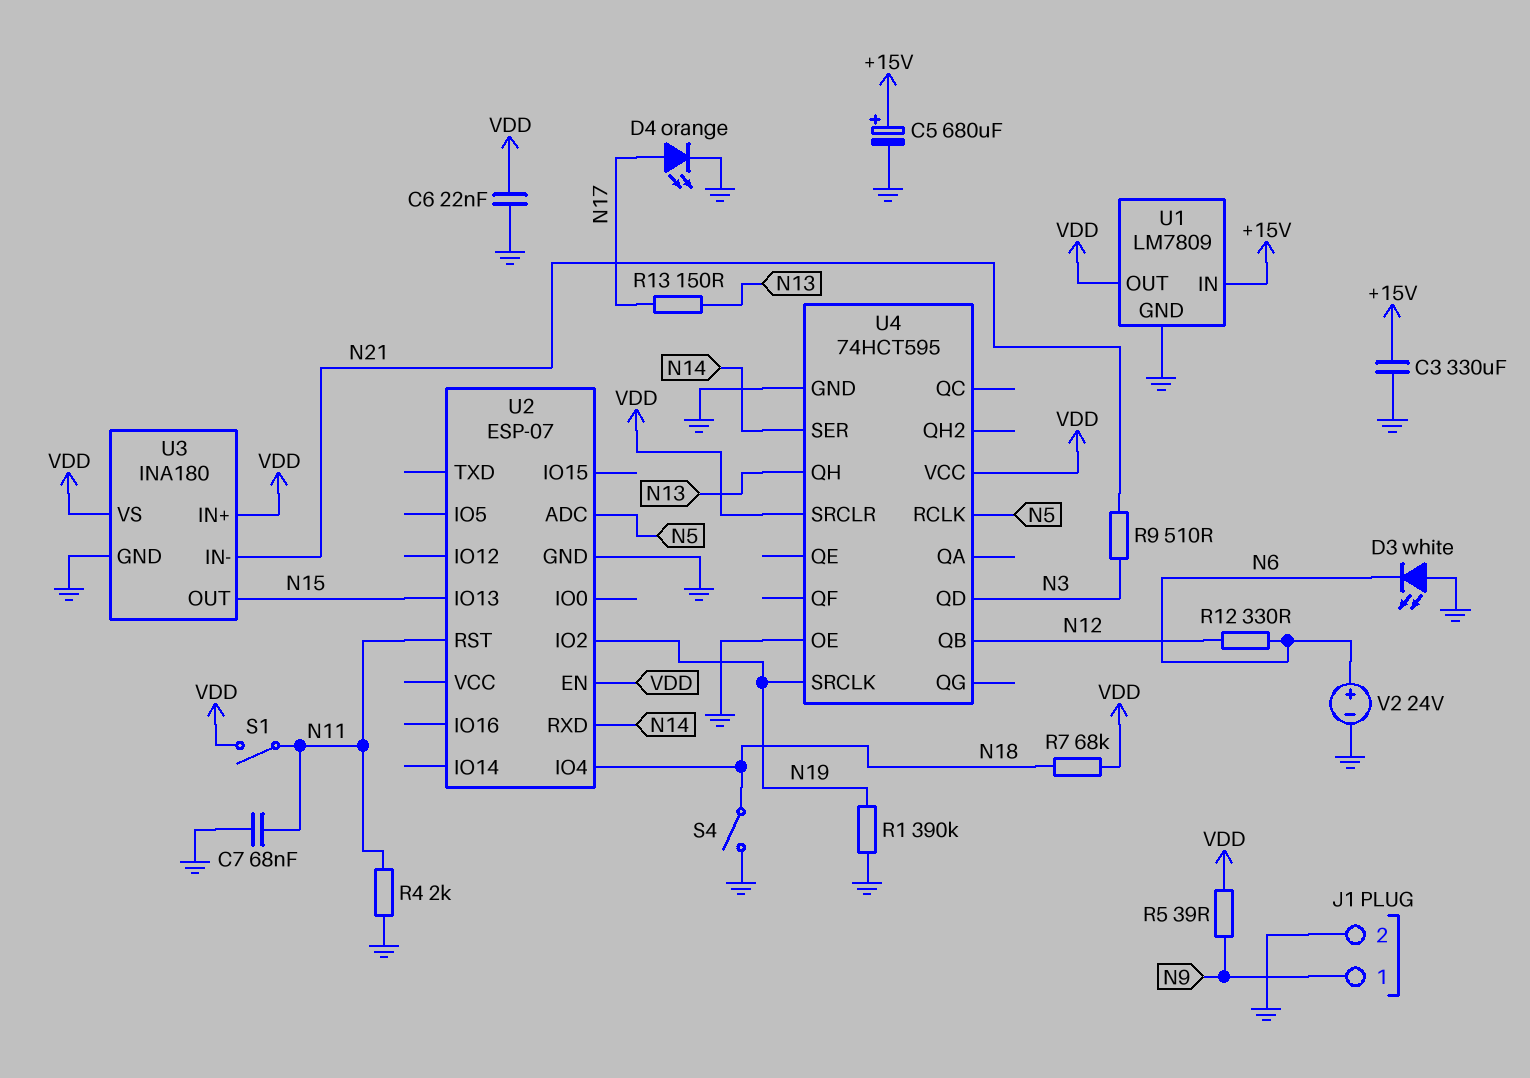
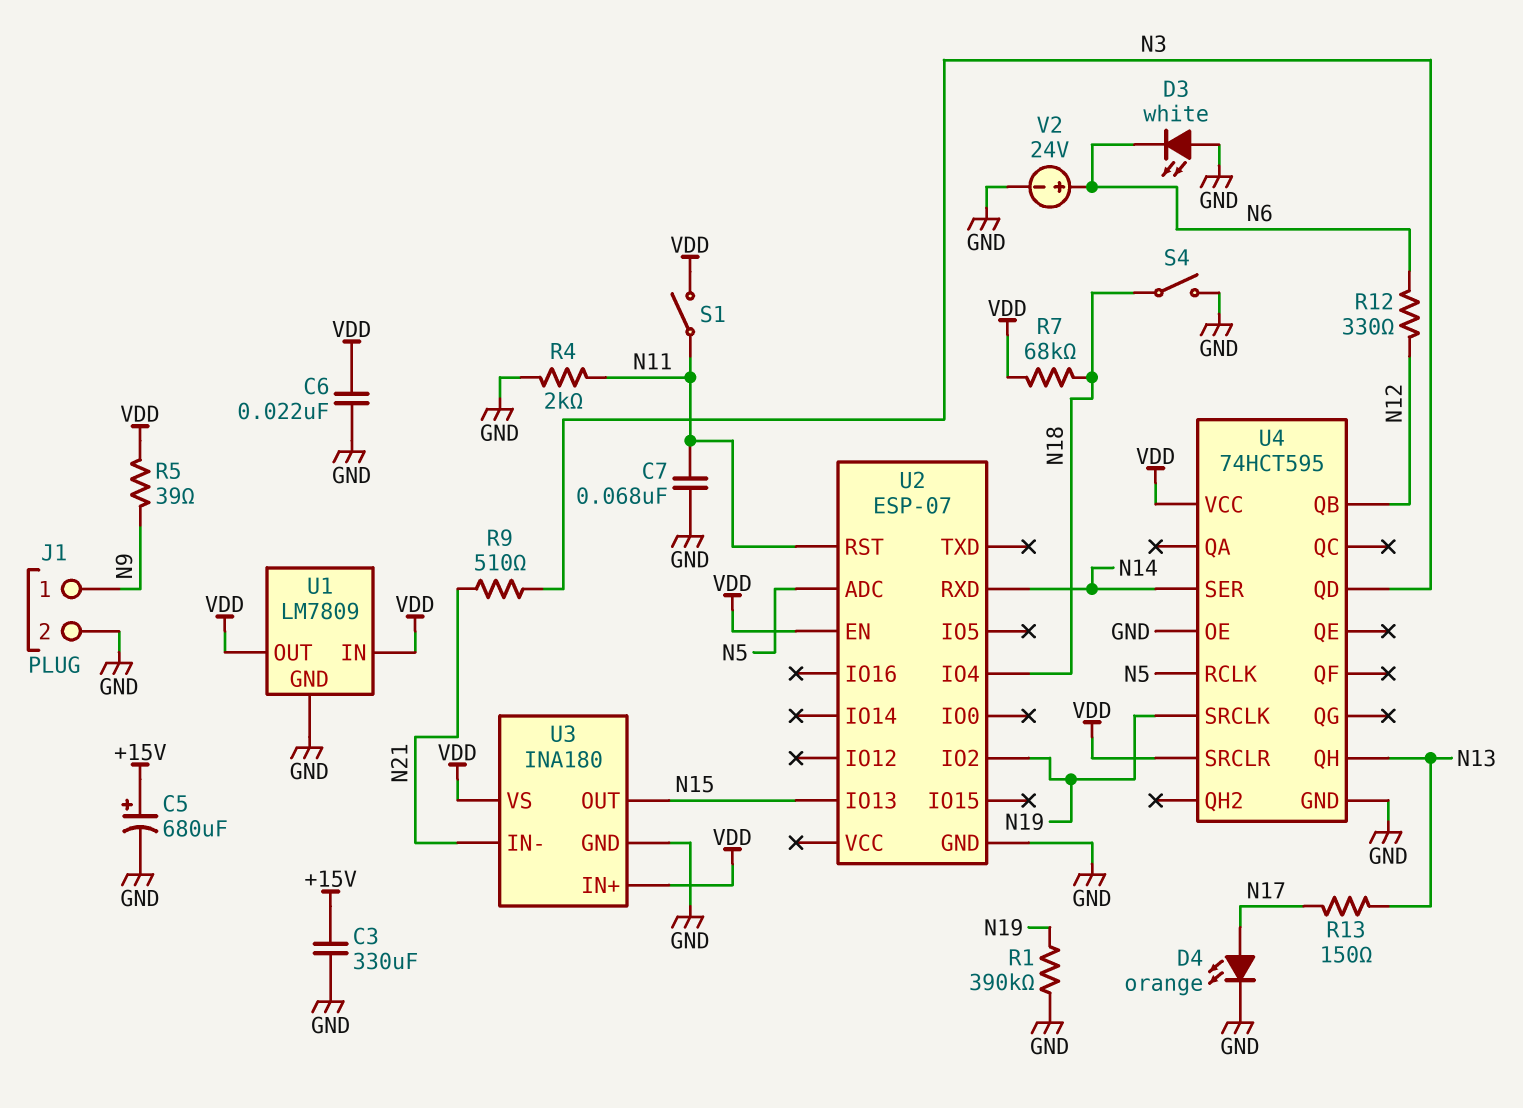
U1 pin IN: +15V -> VDD

